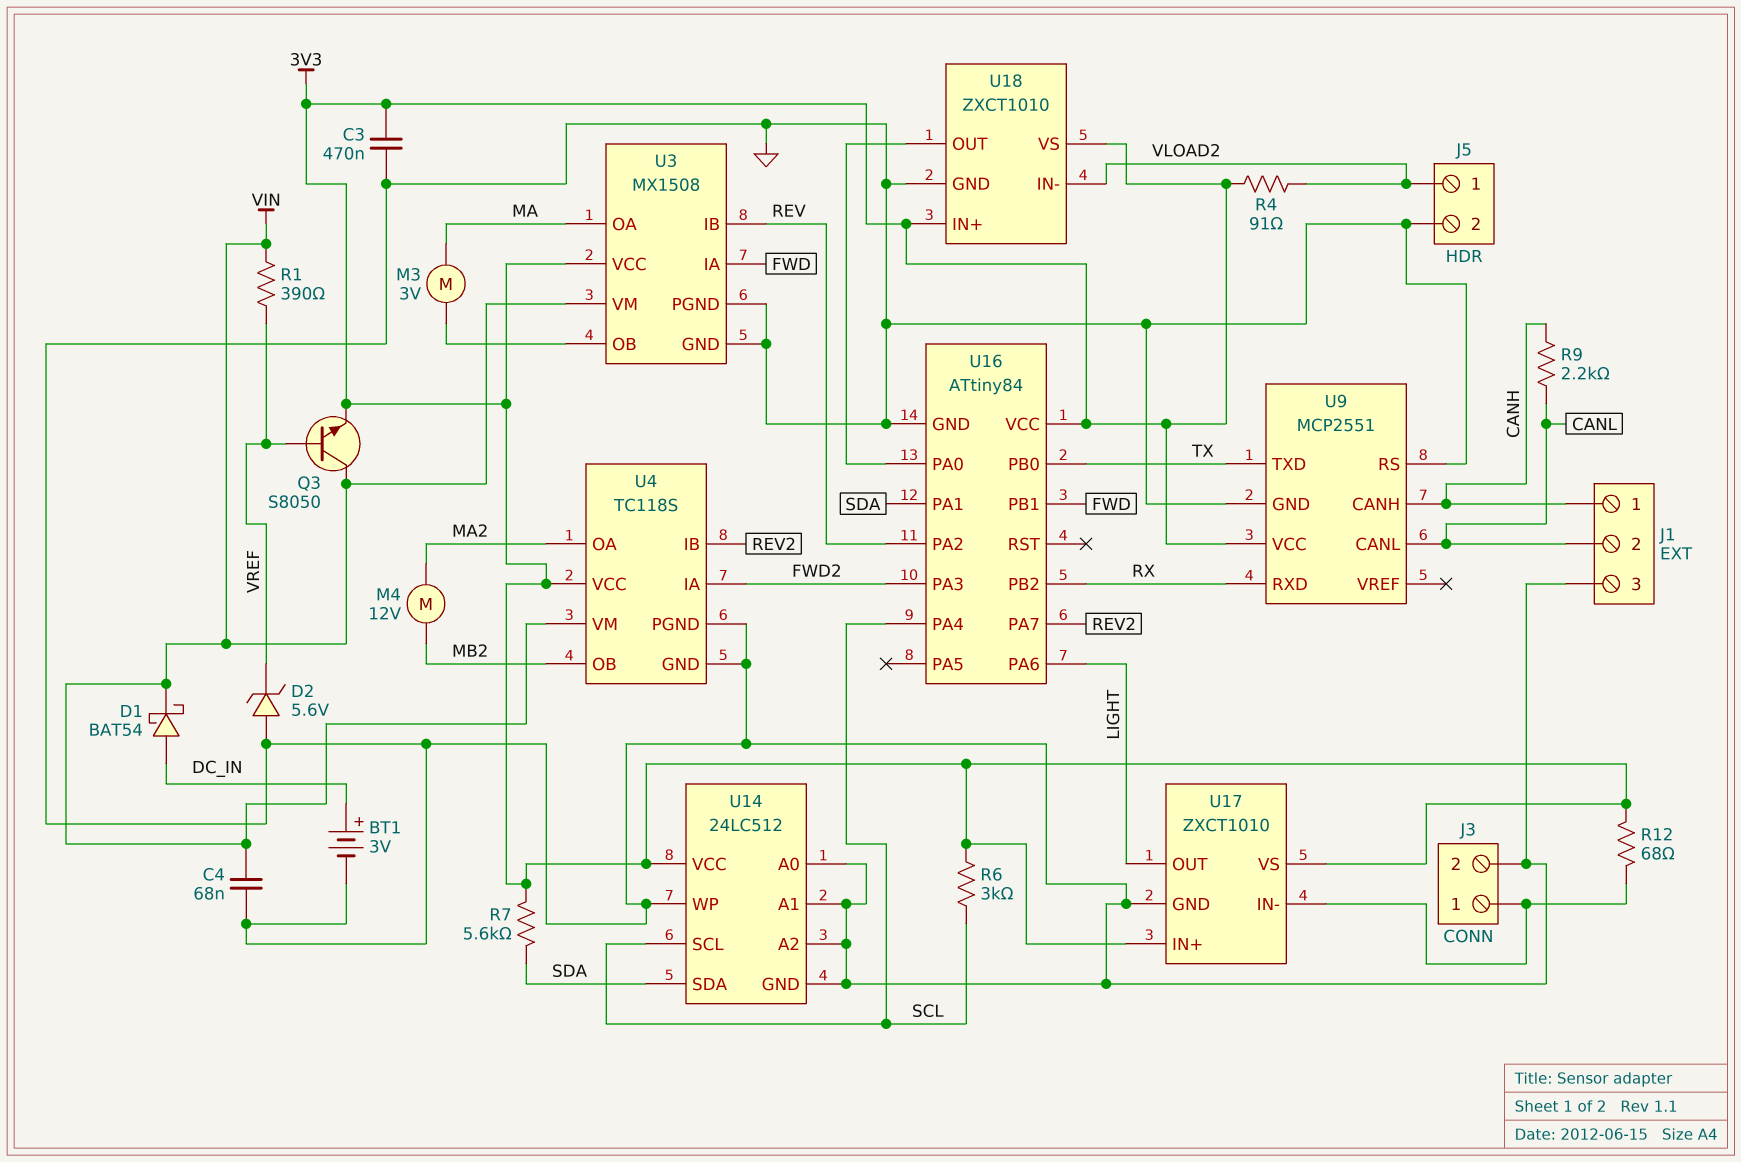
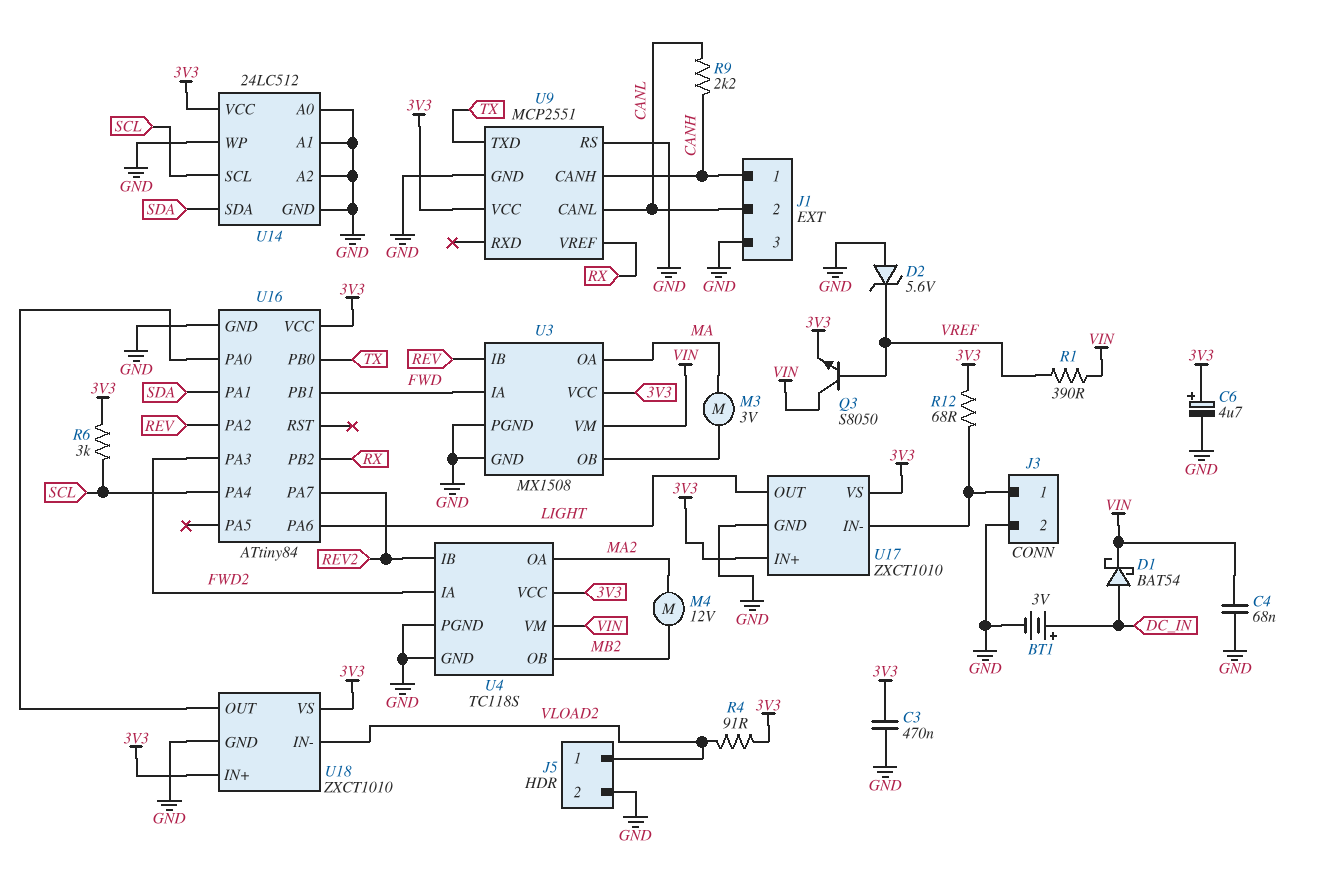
C6: none -> 4.7uF (plus 3V3, minus GND)
R7: 5.6k (3V3, SDA) -> none
U9 pin RXD: RX -> none
U9 pin VREF: none -> RX

